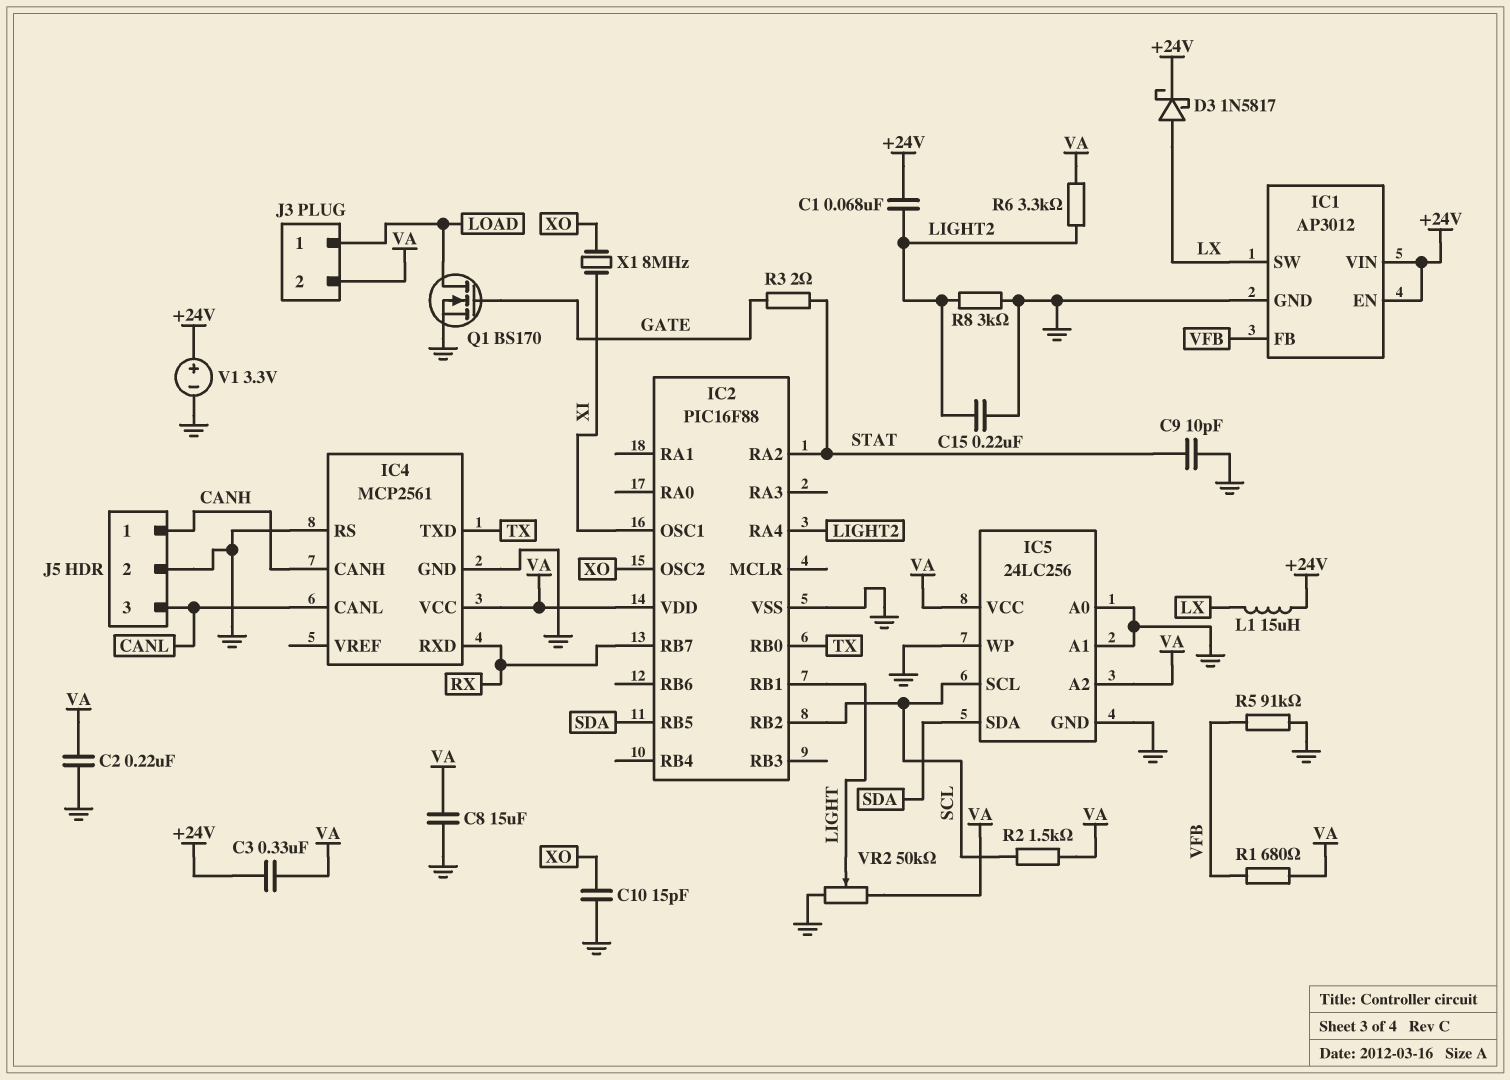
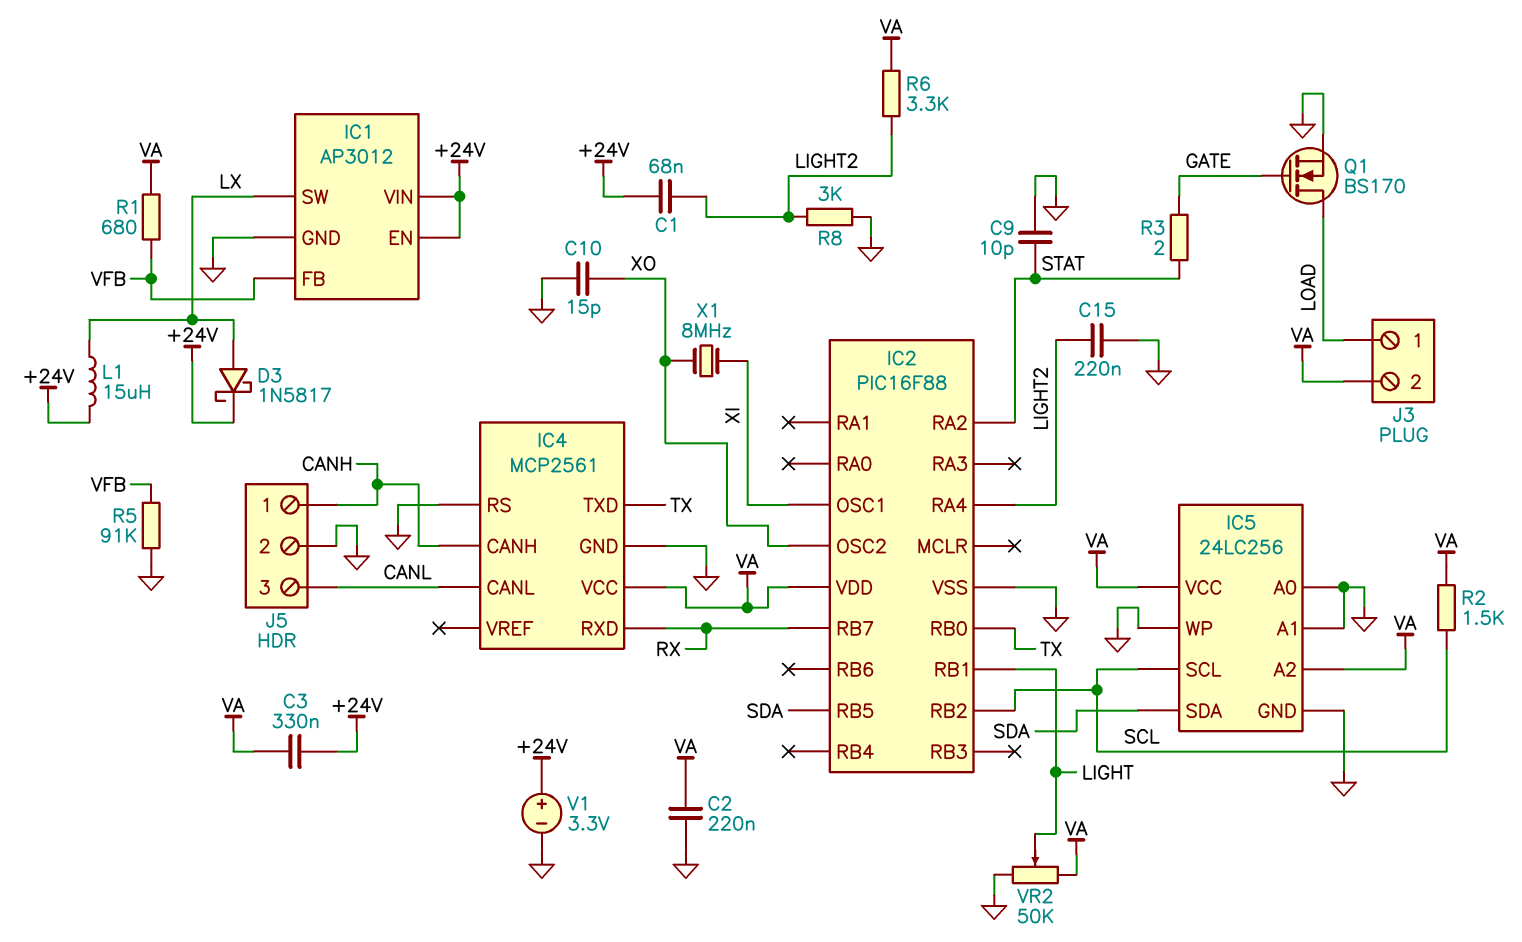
C8: 15uF (GND, VA) -> none

